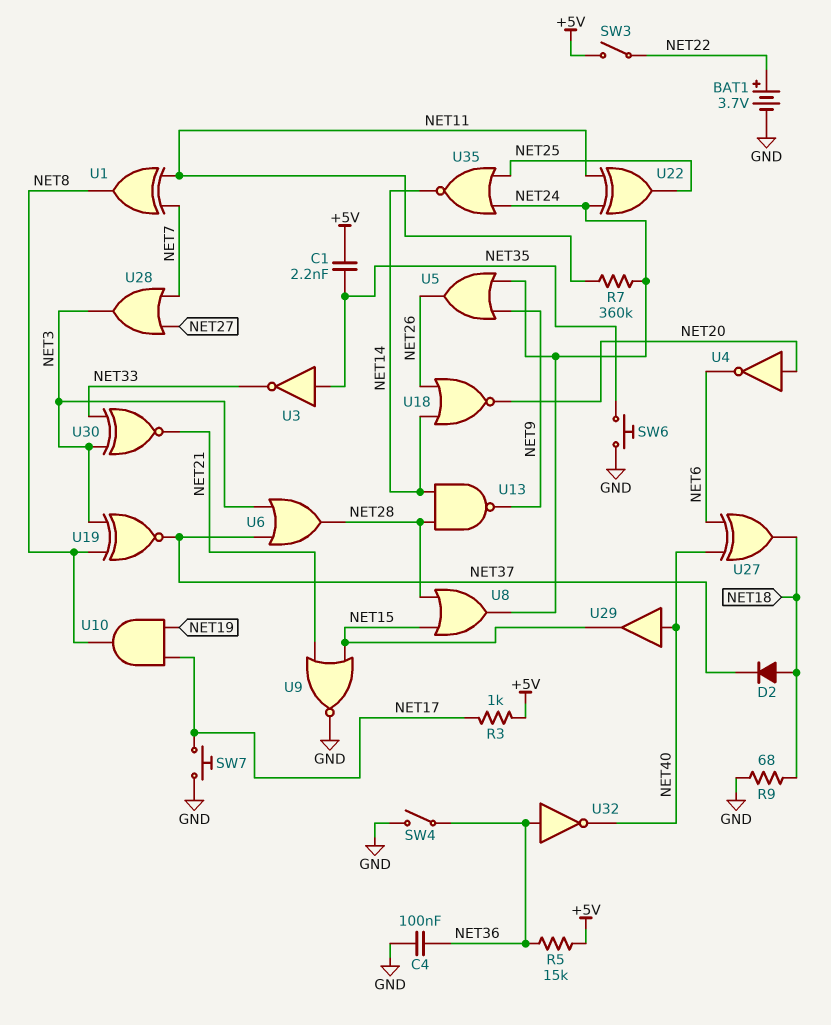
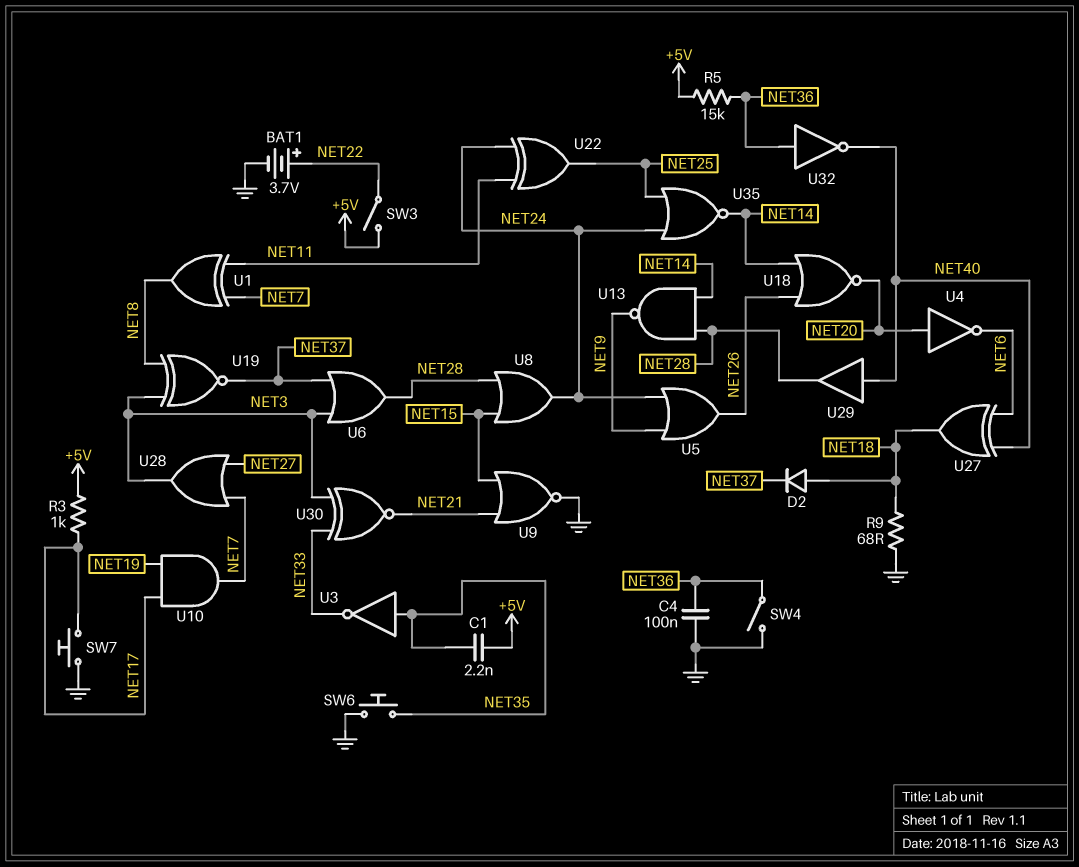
R7: 360k (NET11, NET24) -> none
U10: AND (in NET17, in NET19, out NET8) -> AND (in NET17, in NET19, out NET7)
U29: buffer (in NET40, out NET15) -> buffer (in NET40, out NET28)

